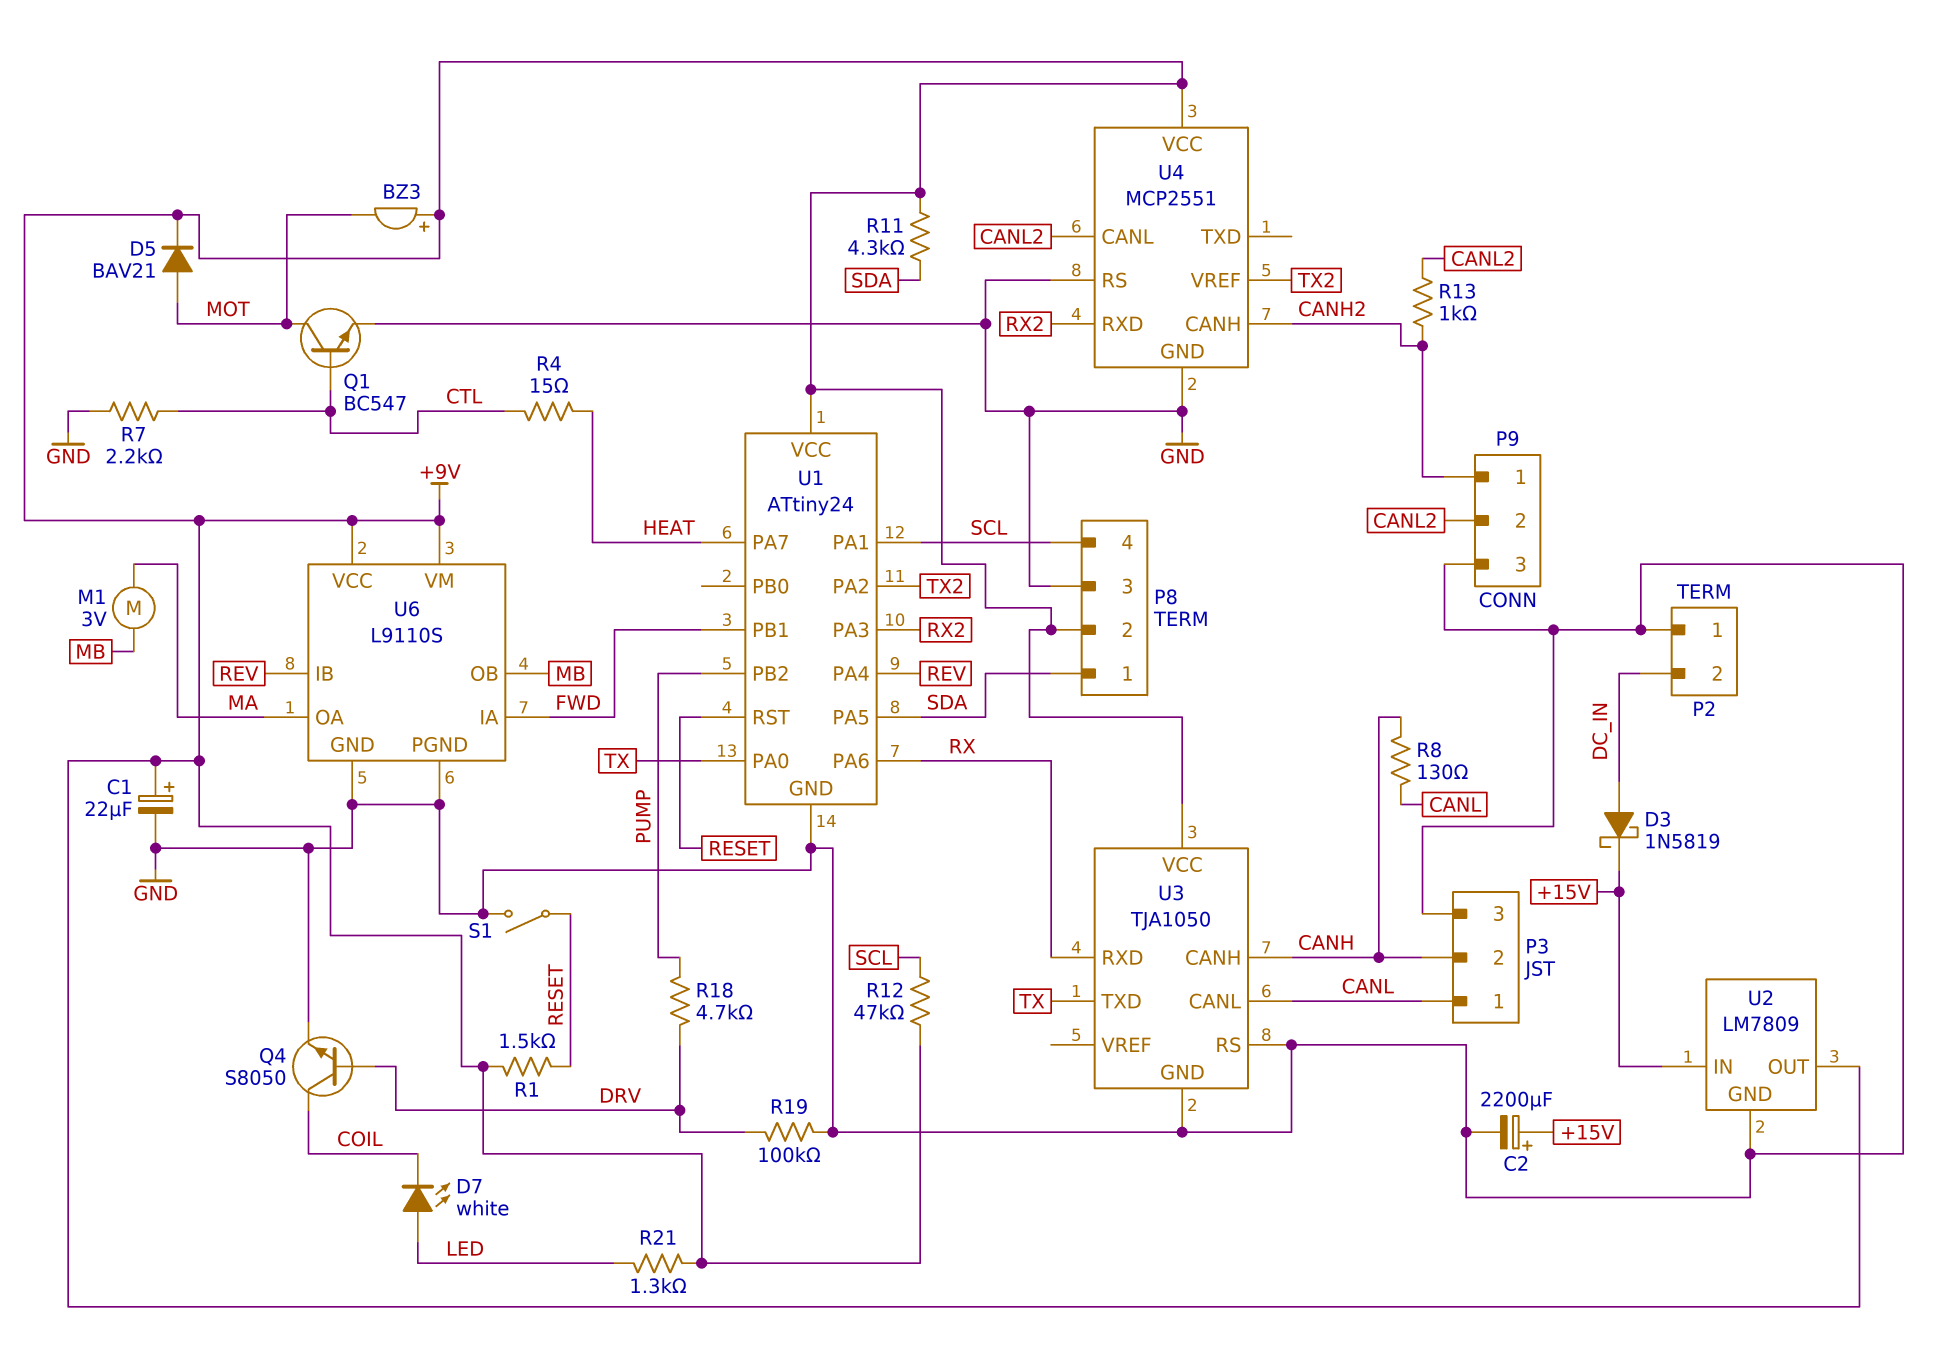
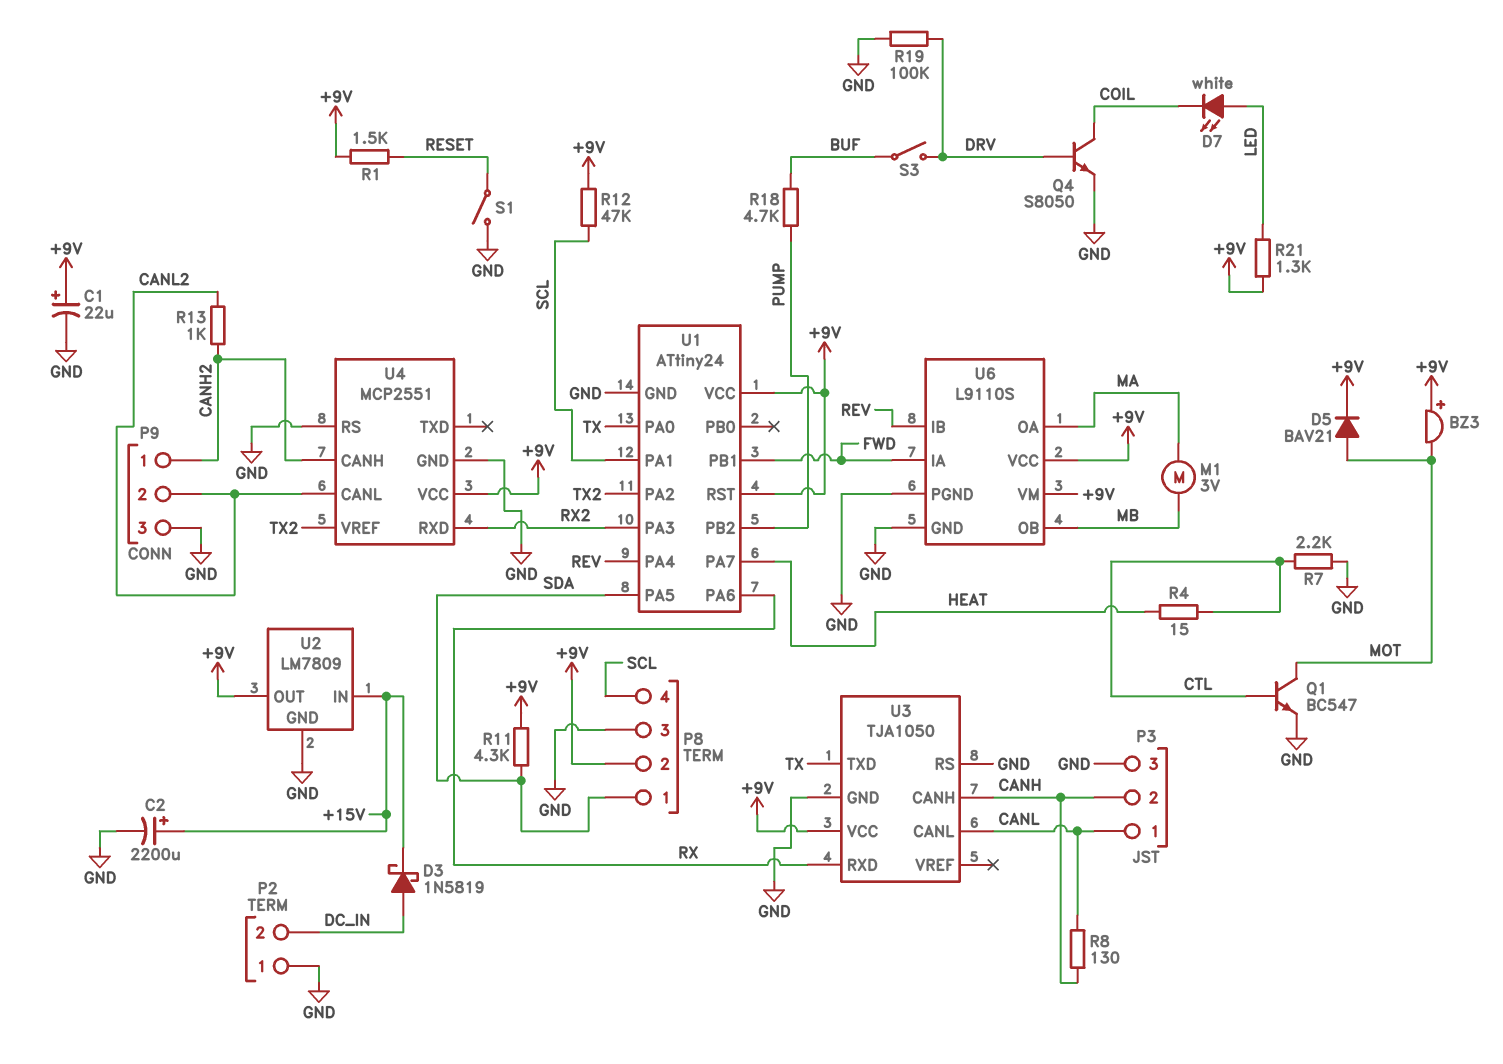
R18: 4.7k (DRV, PUMP) -> 4.7k (BUF, PUMP)
S3: none -> switch (BUF, DRV)
U1 pin RST: RESET -> +9V

